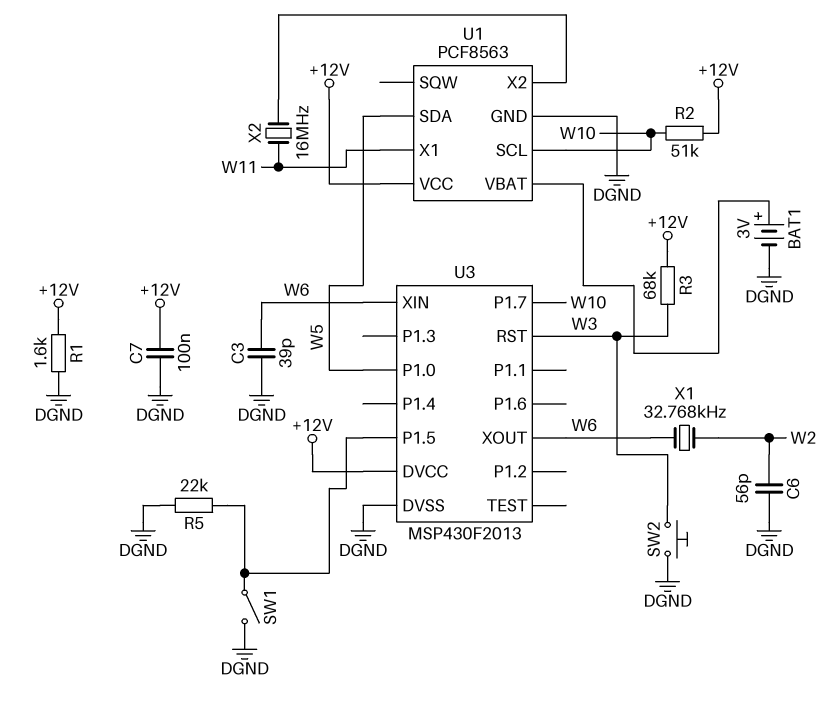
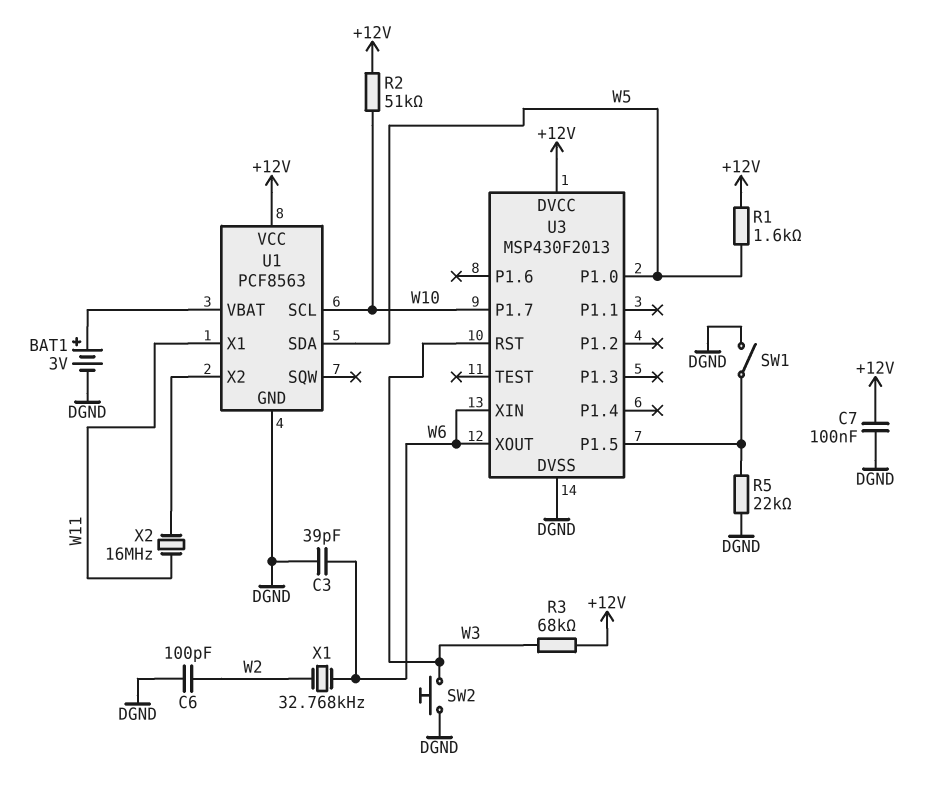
C6: 56pF (DGND, W2) -> 100pF (DGND, W2)
R1: 1.6k (+12V, DGND) -> 1.6k (+12V, W5)

